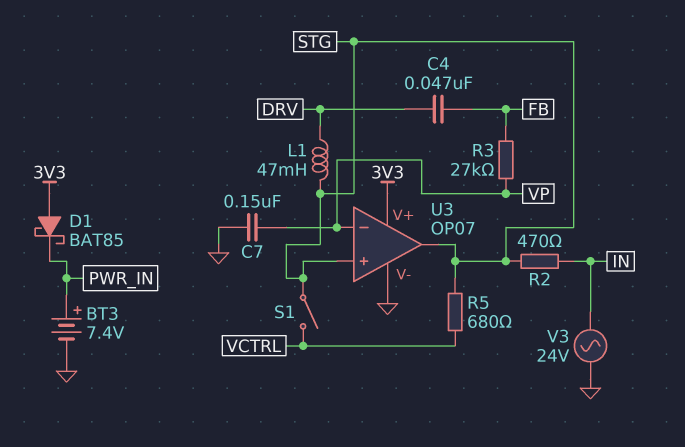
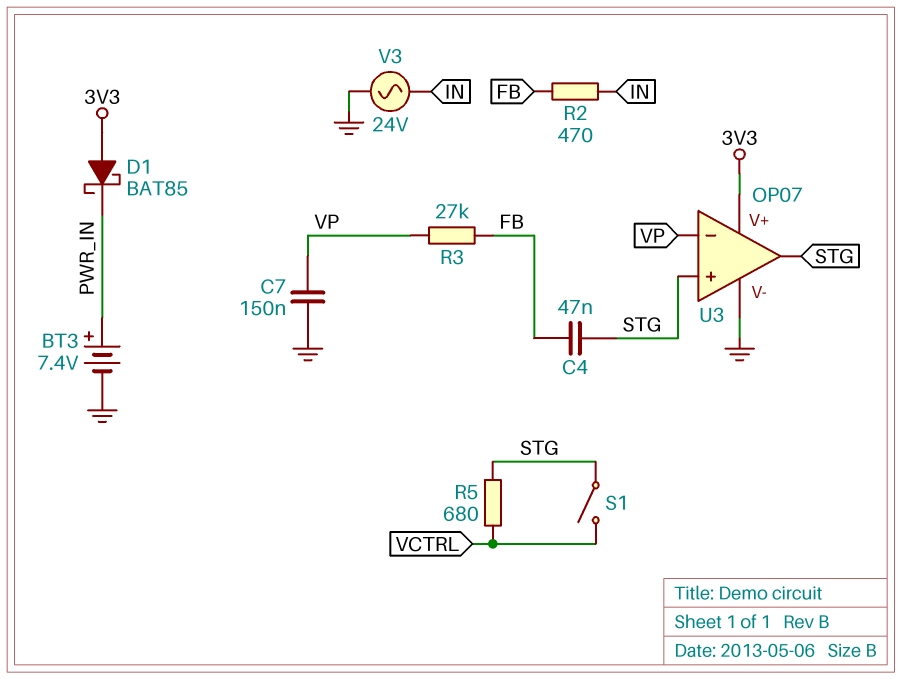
C4: 47nF (DRV, FB) -> 47nF (FB, STG)
L1: 47mH (DRV, STG) -> none
R2: 470 (IN, STG) -> 470 (FB, IN)

